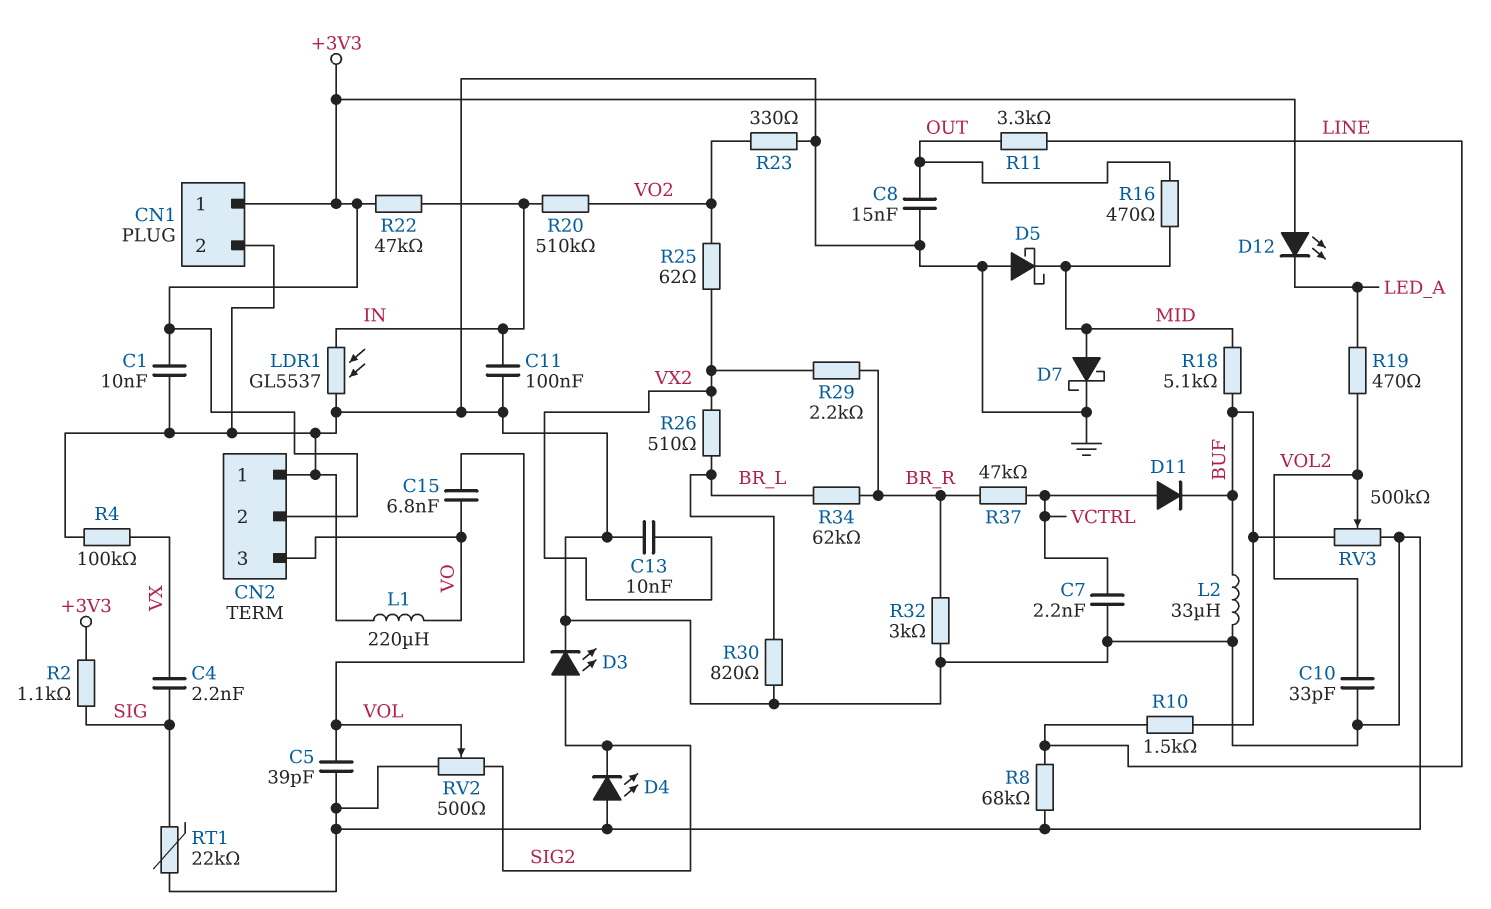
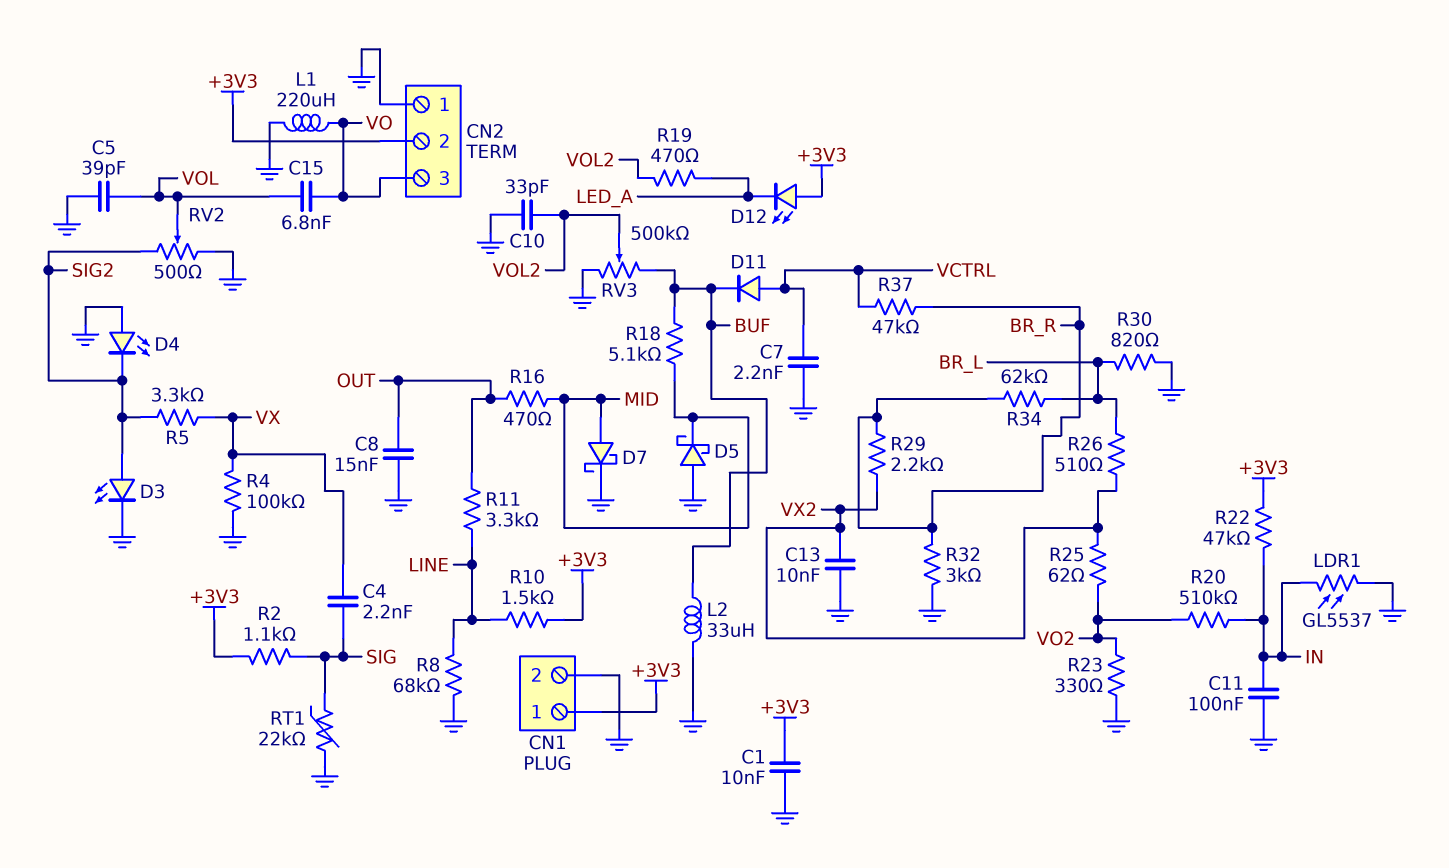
R5: none -> 3.3k (SIG2, VX)
R10: 1.5k (BUF, LINE) -> 1.5k (+3V3, LINE)

